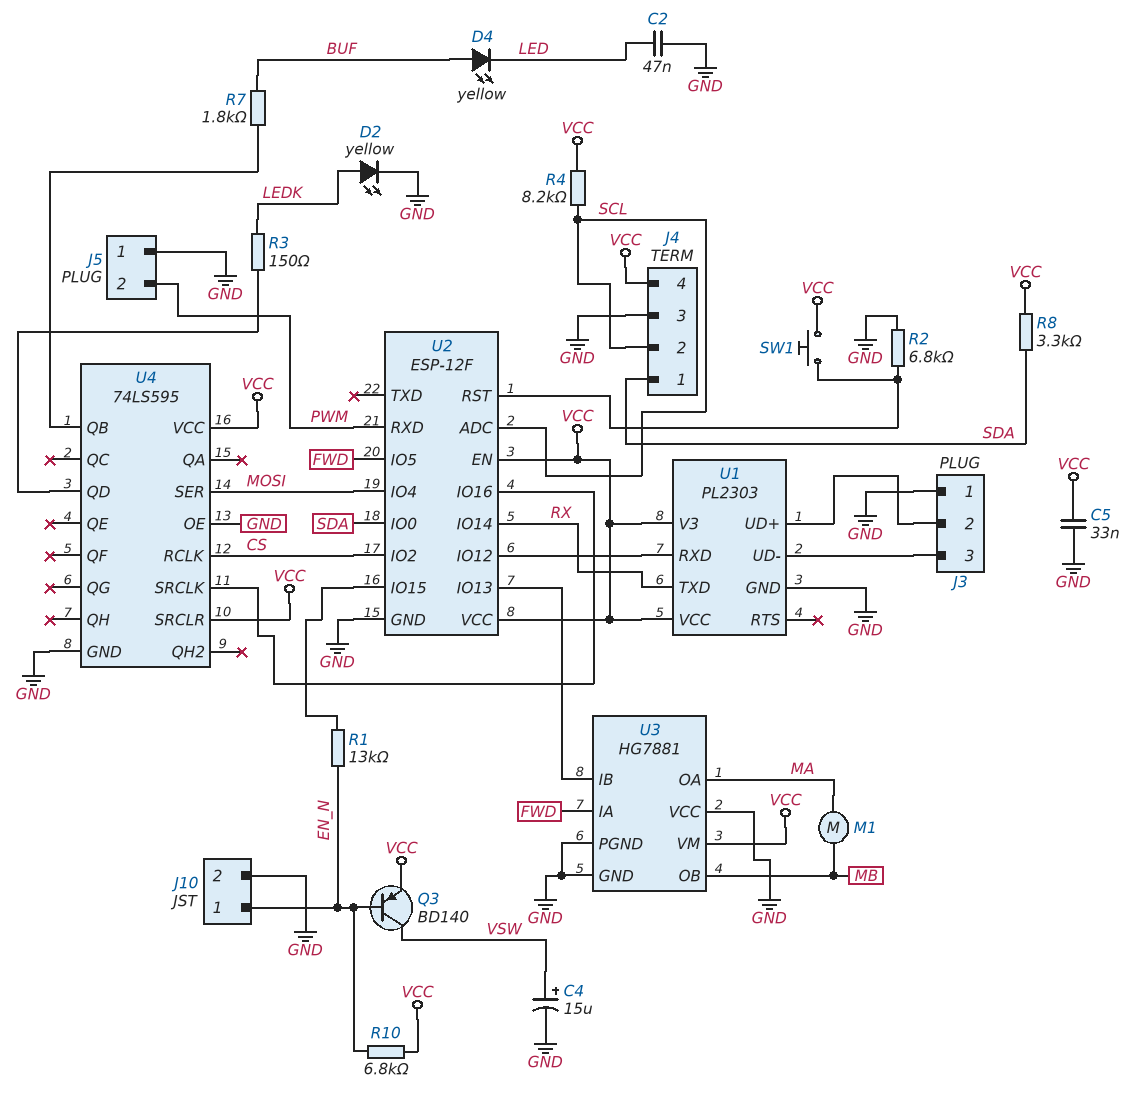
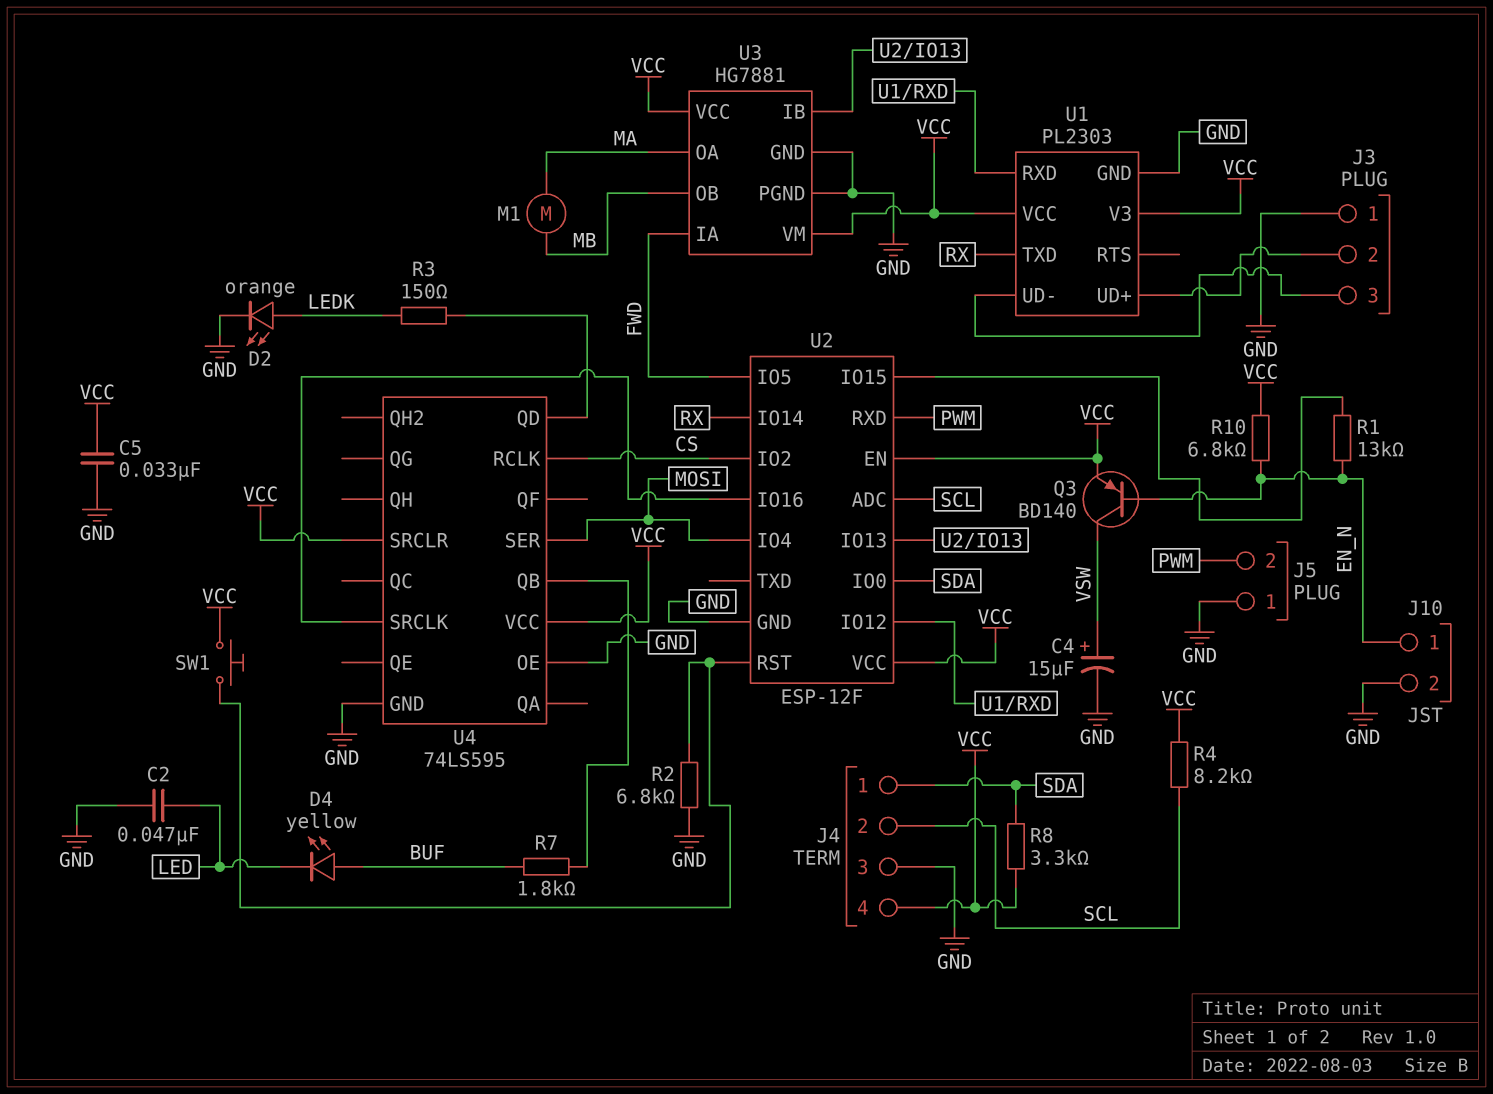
D2: LED yellow (A LEDK, K GND) -> LED orange (A LEDK, K GND)
U3 pin VCC: GND -> VCC

